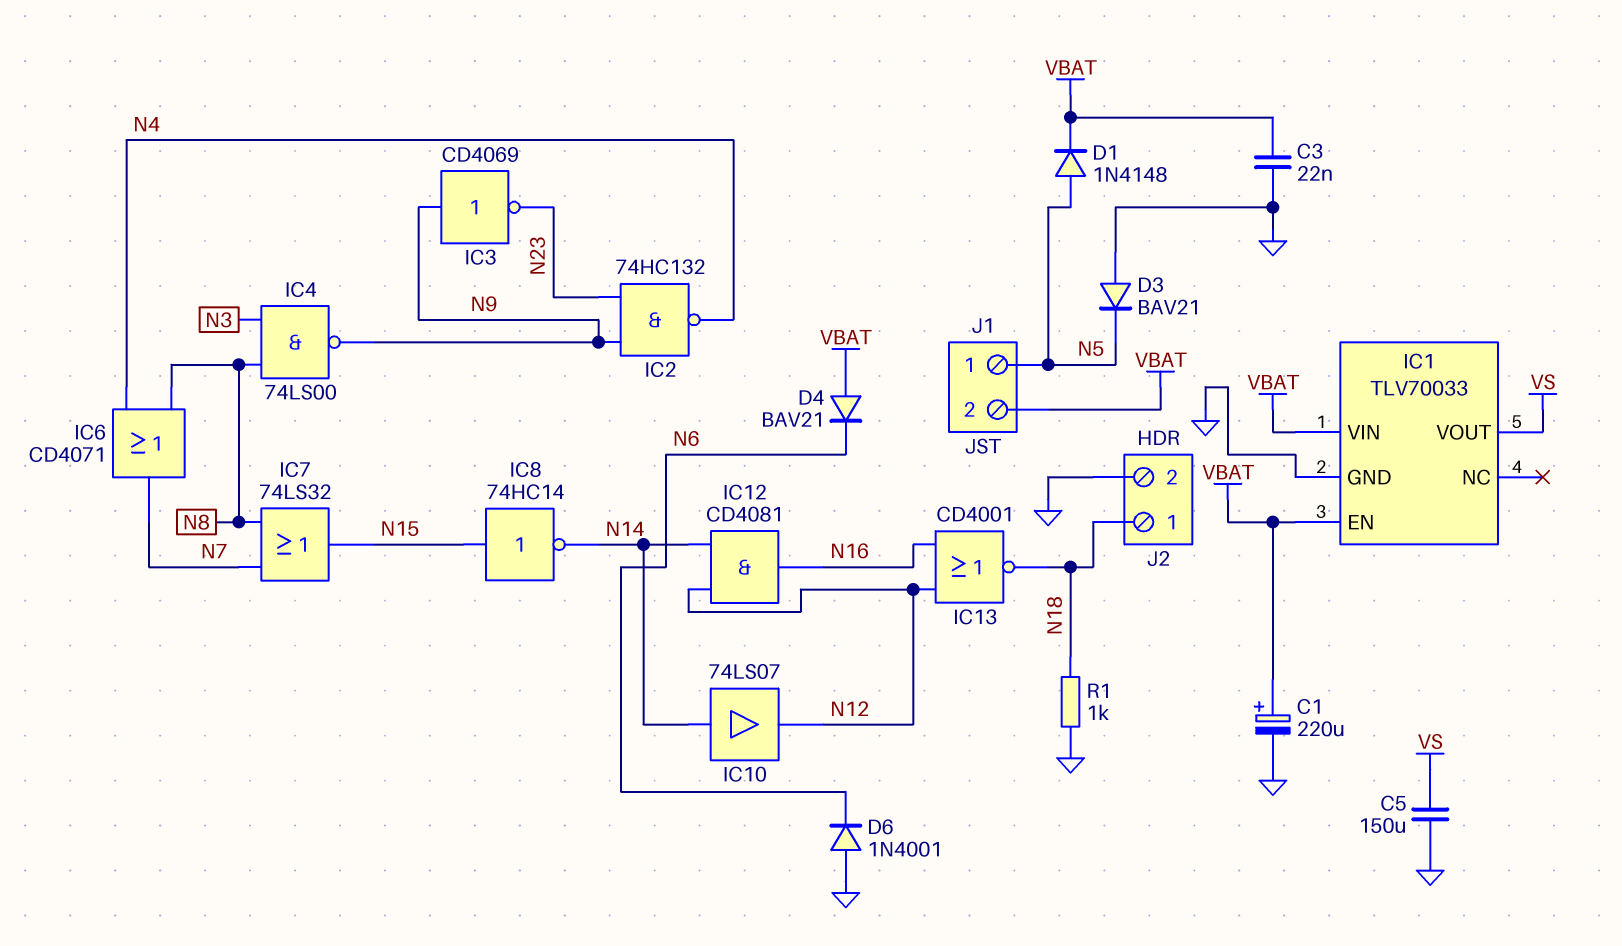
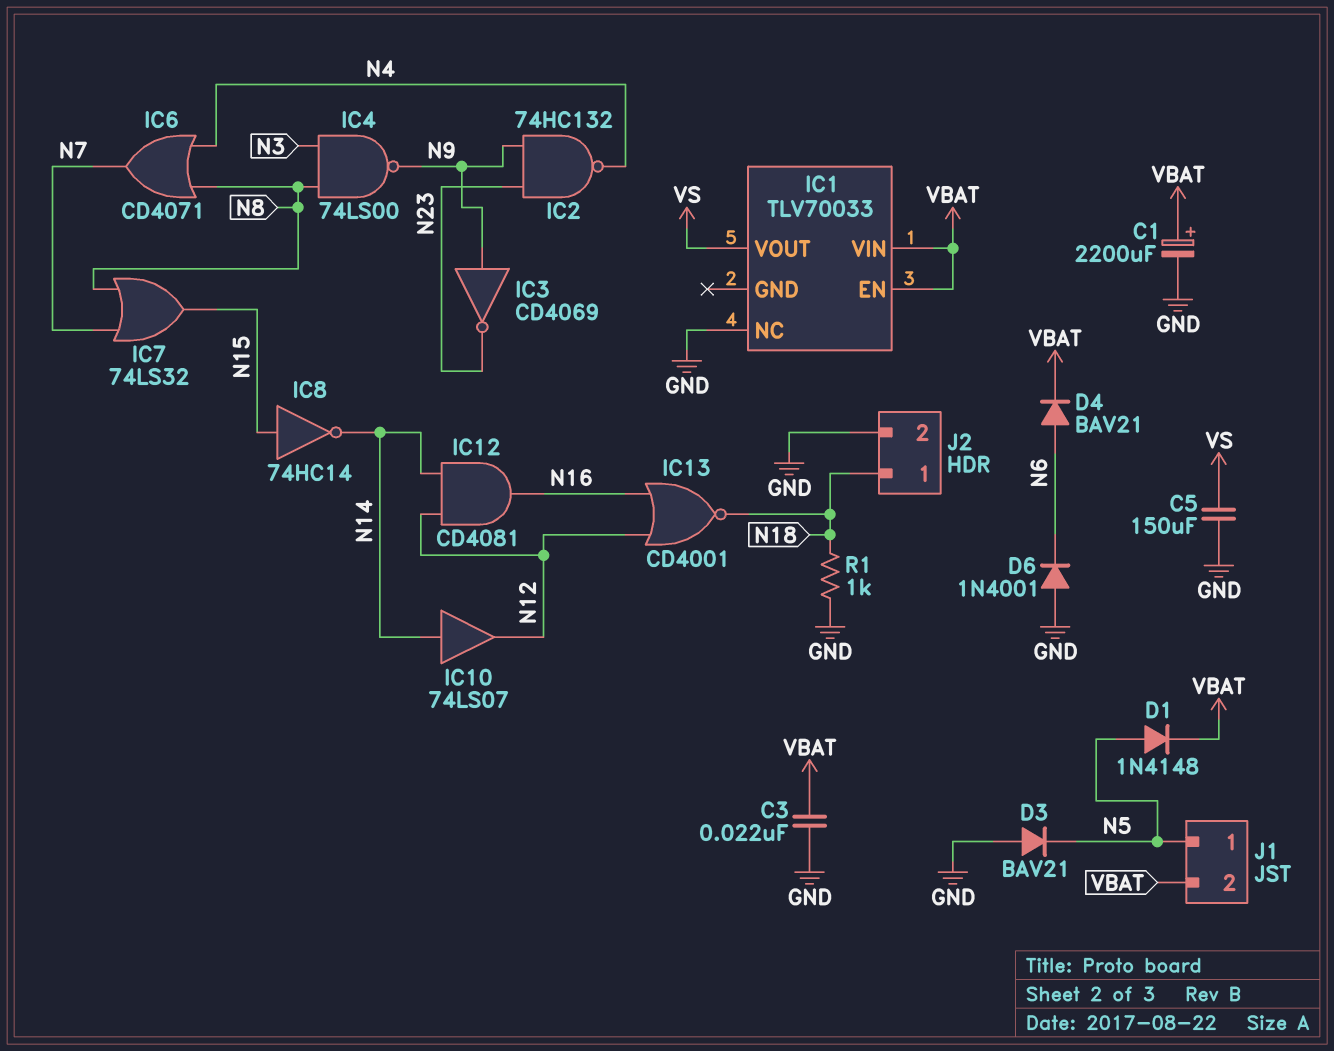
C1: 220uF (plus VBAT, minus GND) -> 2200uF (plus VBAT, minus GND)
D4: diode BAV21 (A VBAT, K N6) -> diode BAV21 (A N6, K VBAT)
IC1 pin GND: GND -> none
IC1 pin NC: none -> GND

